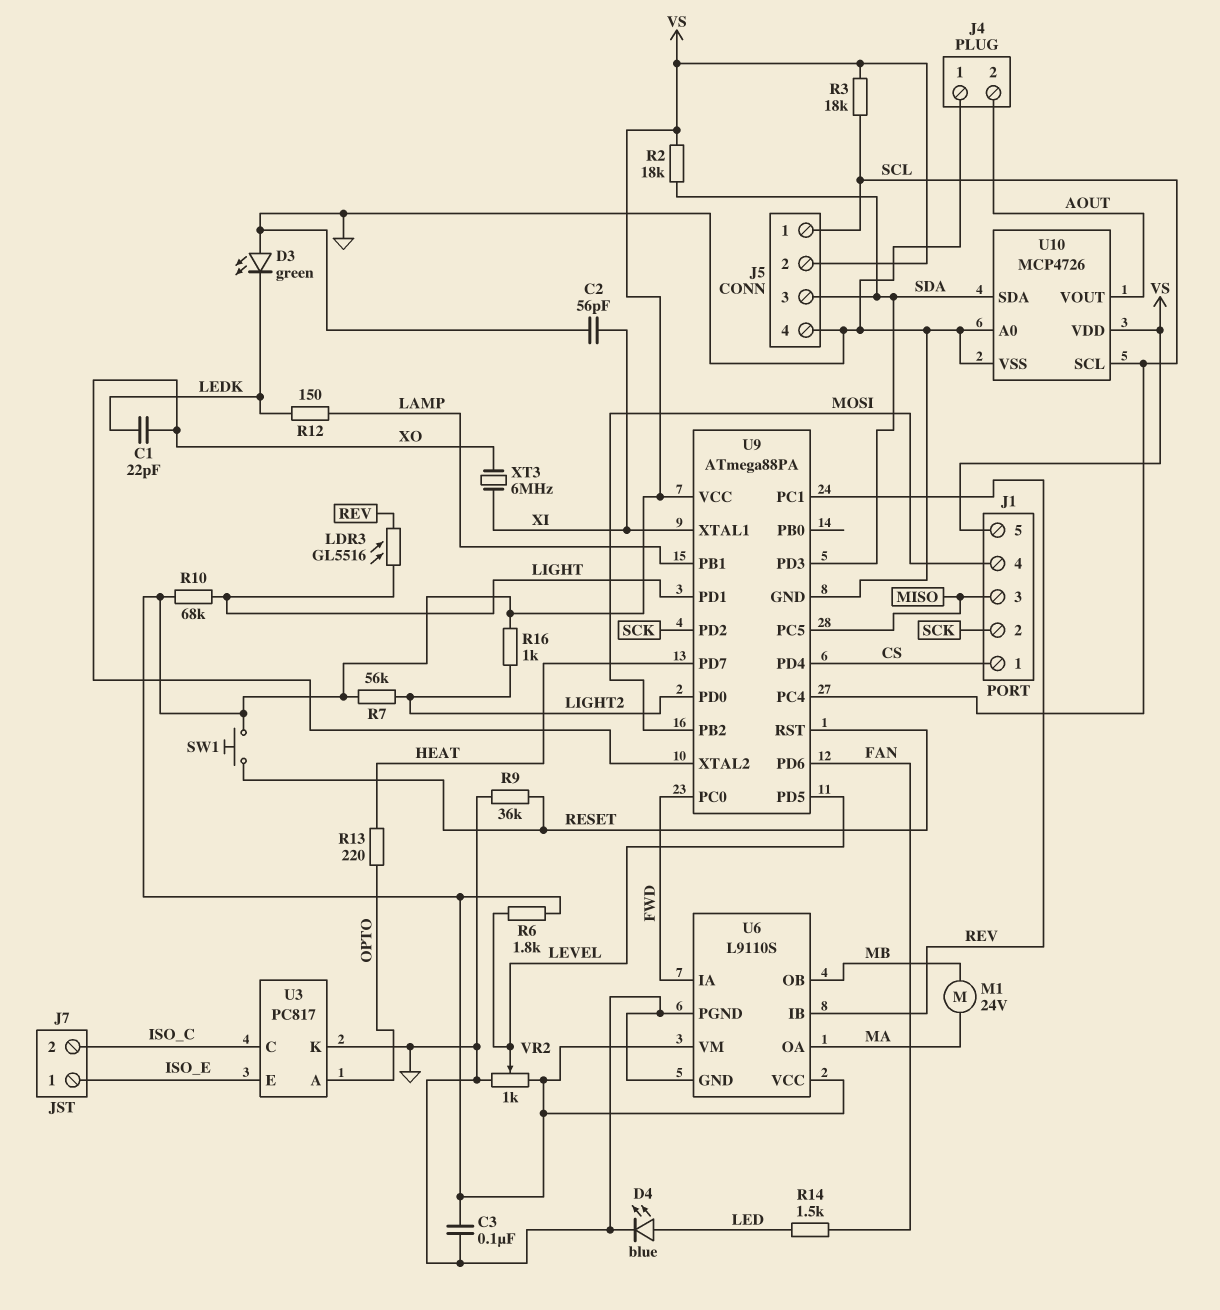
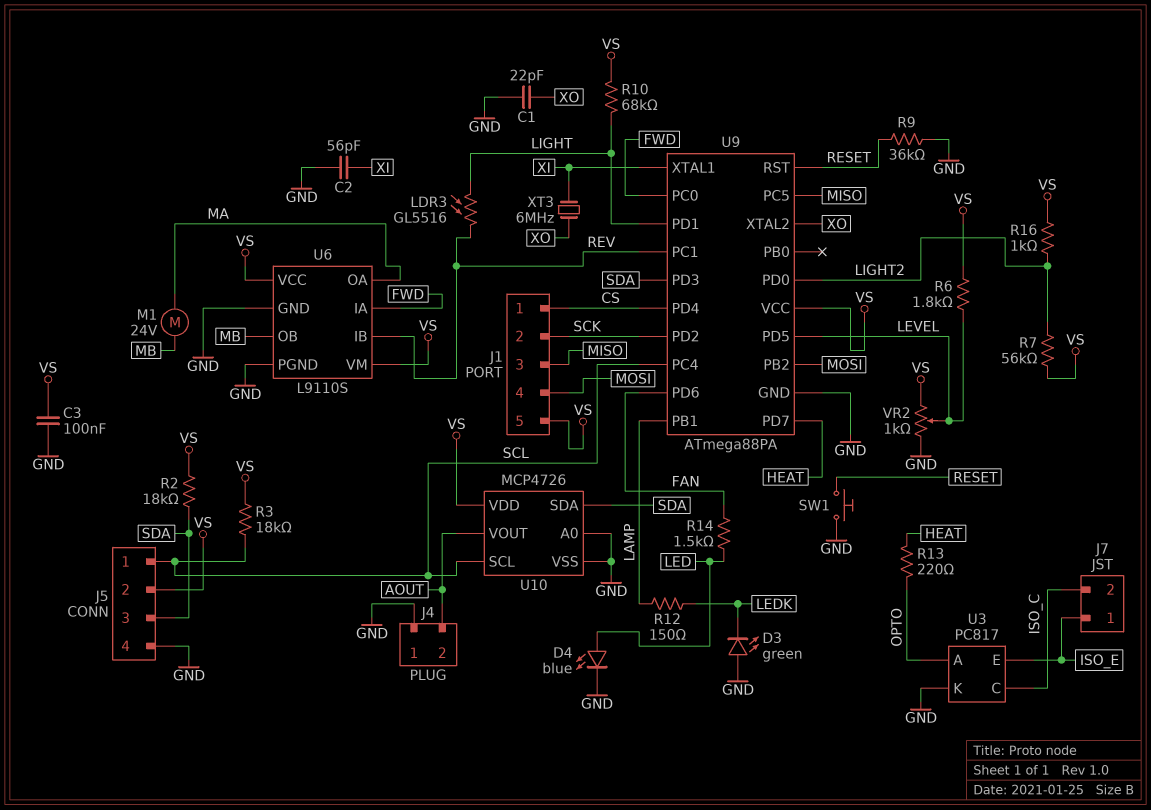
C1: 22pF (LEDK, XO) -> 22pF (GND, XO)
SW1: button (RESET, VS) -> button (GND, RESET)

